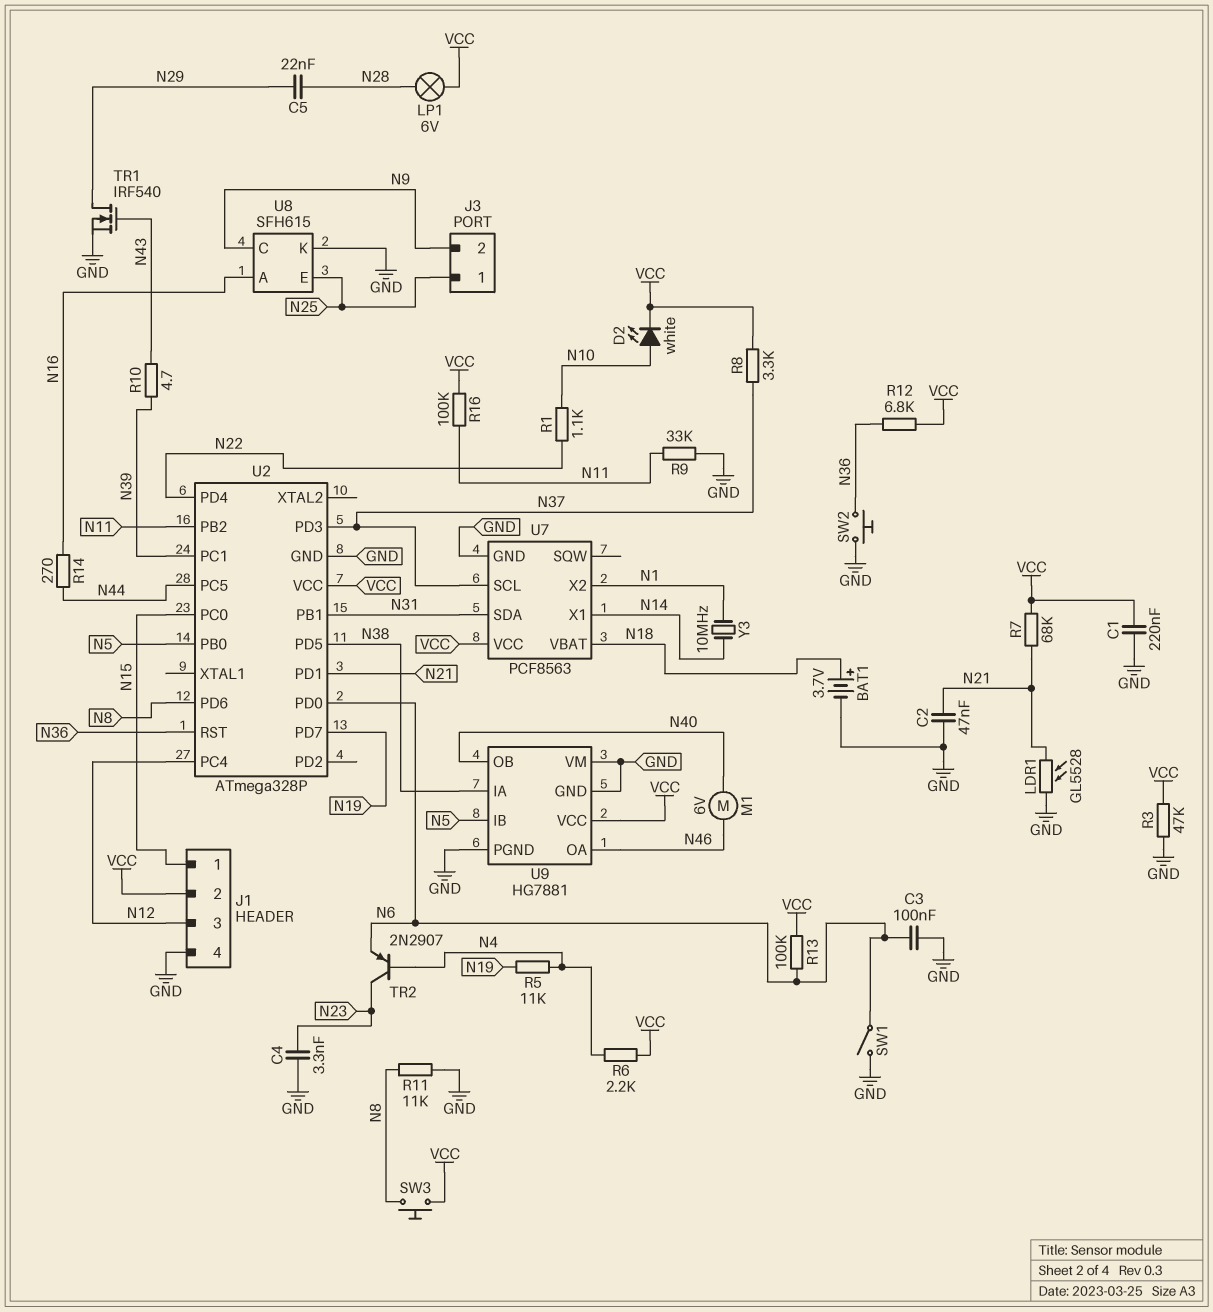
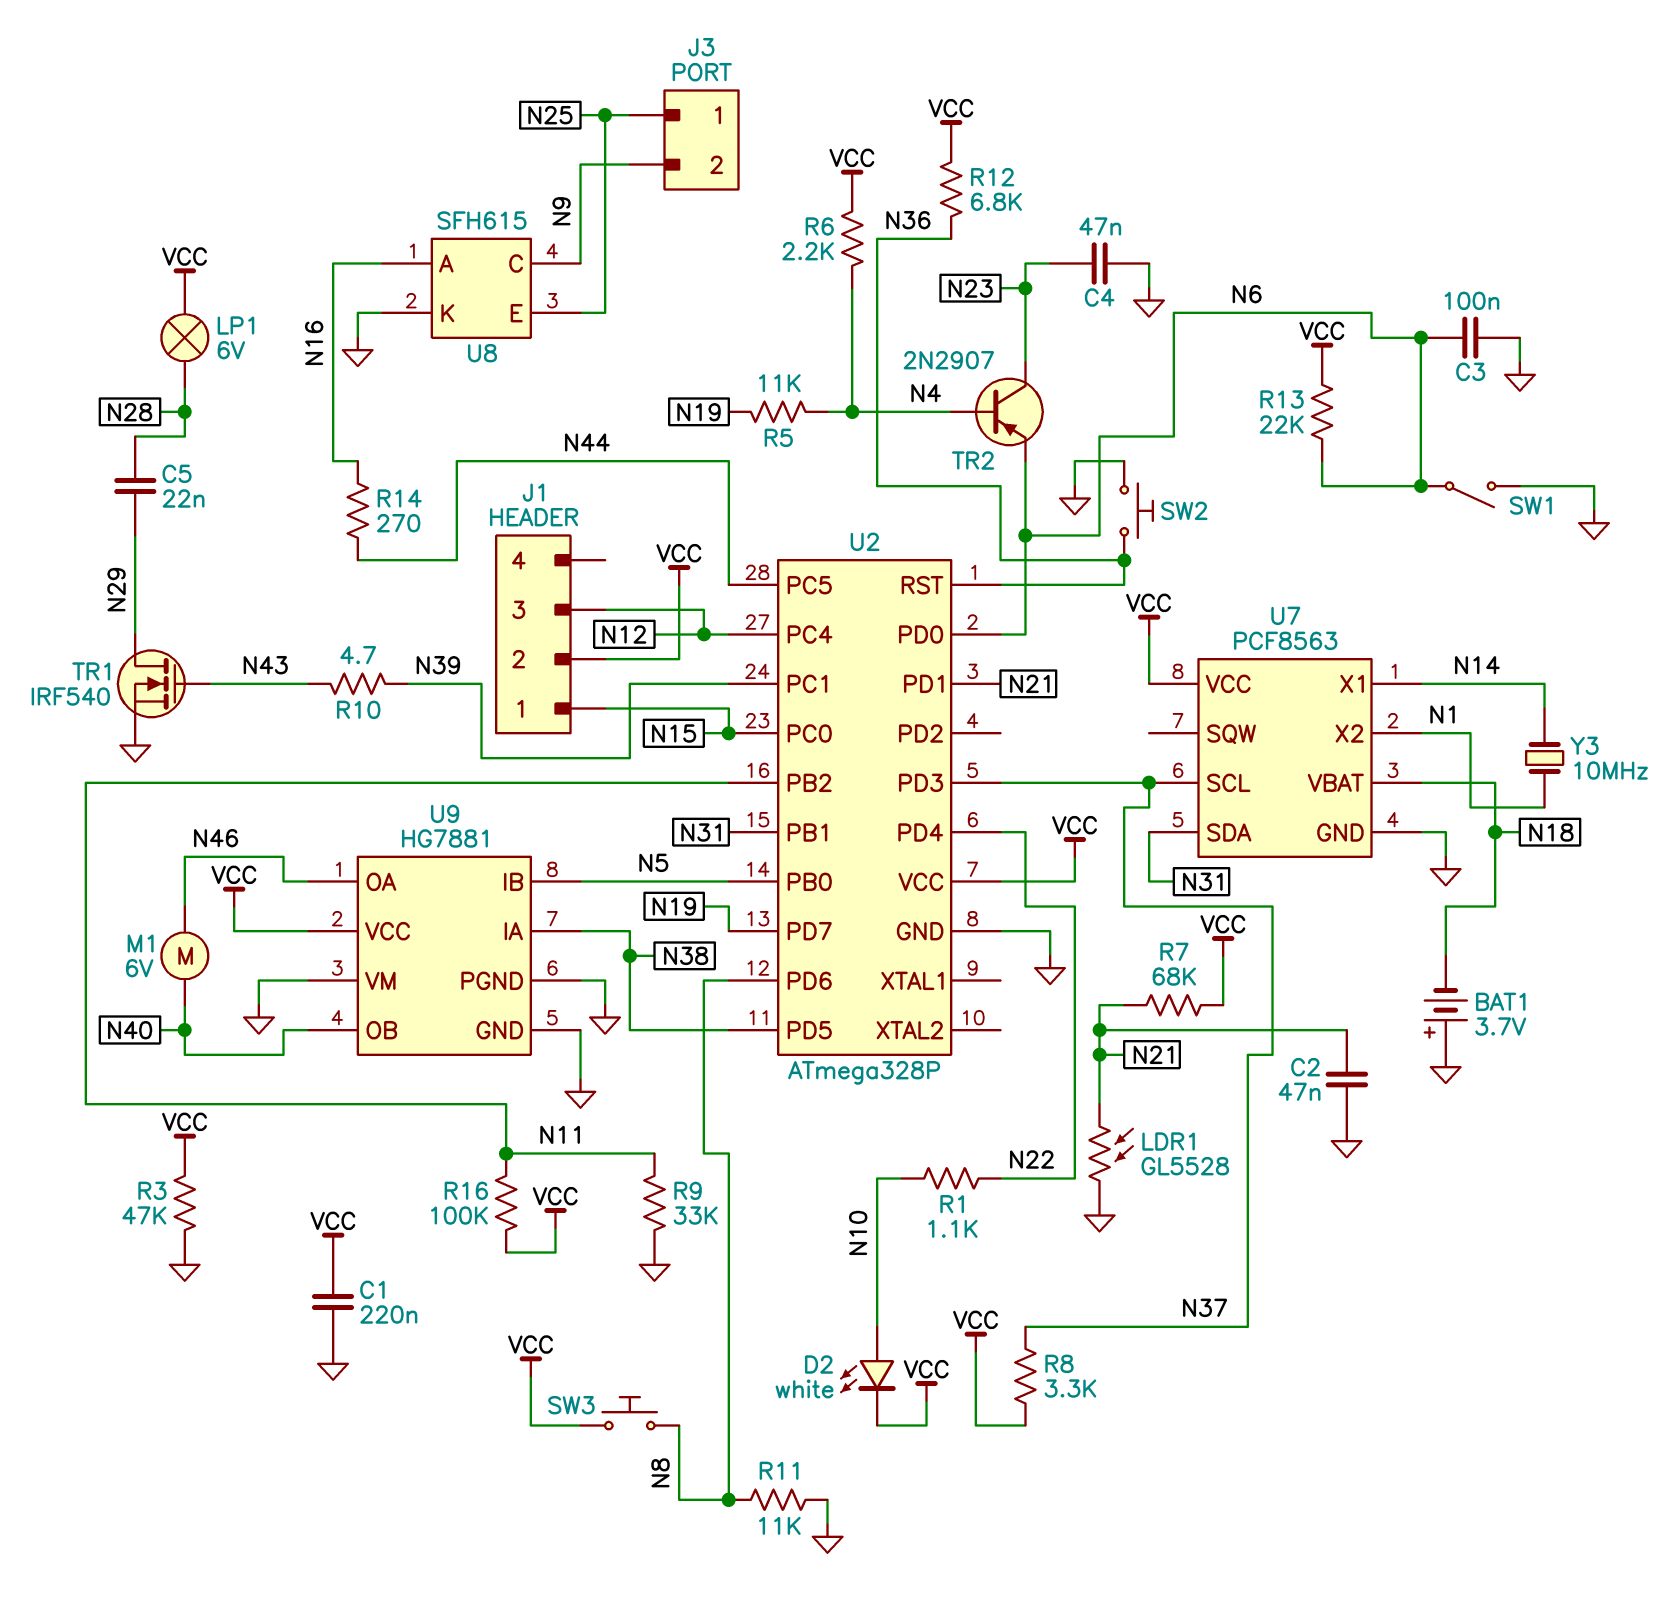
BAT1: 3.7V (plus N18, minus GND) -> 3.7V (plus GND, minus N18)
C4: 3.3nF (GND, N23) -> 47nF (GND, N23)
J1 pin 4: GND -> none
R13: 100k (N6, VCC) -> 22k (N6, VCC)

